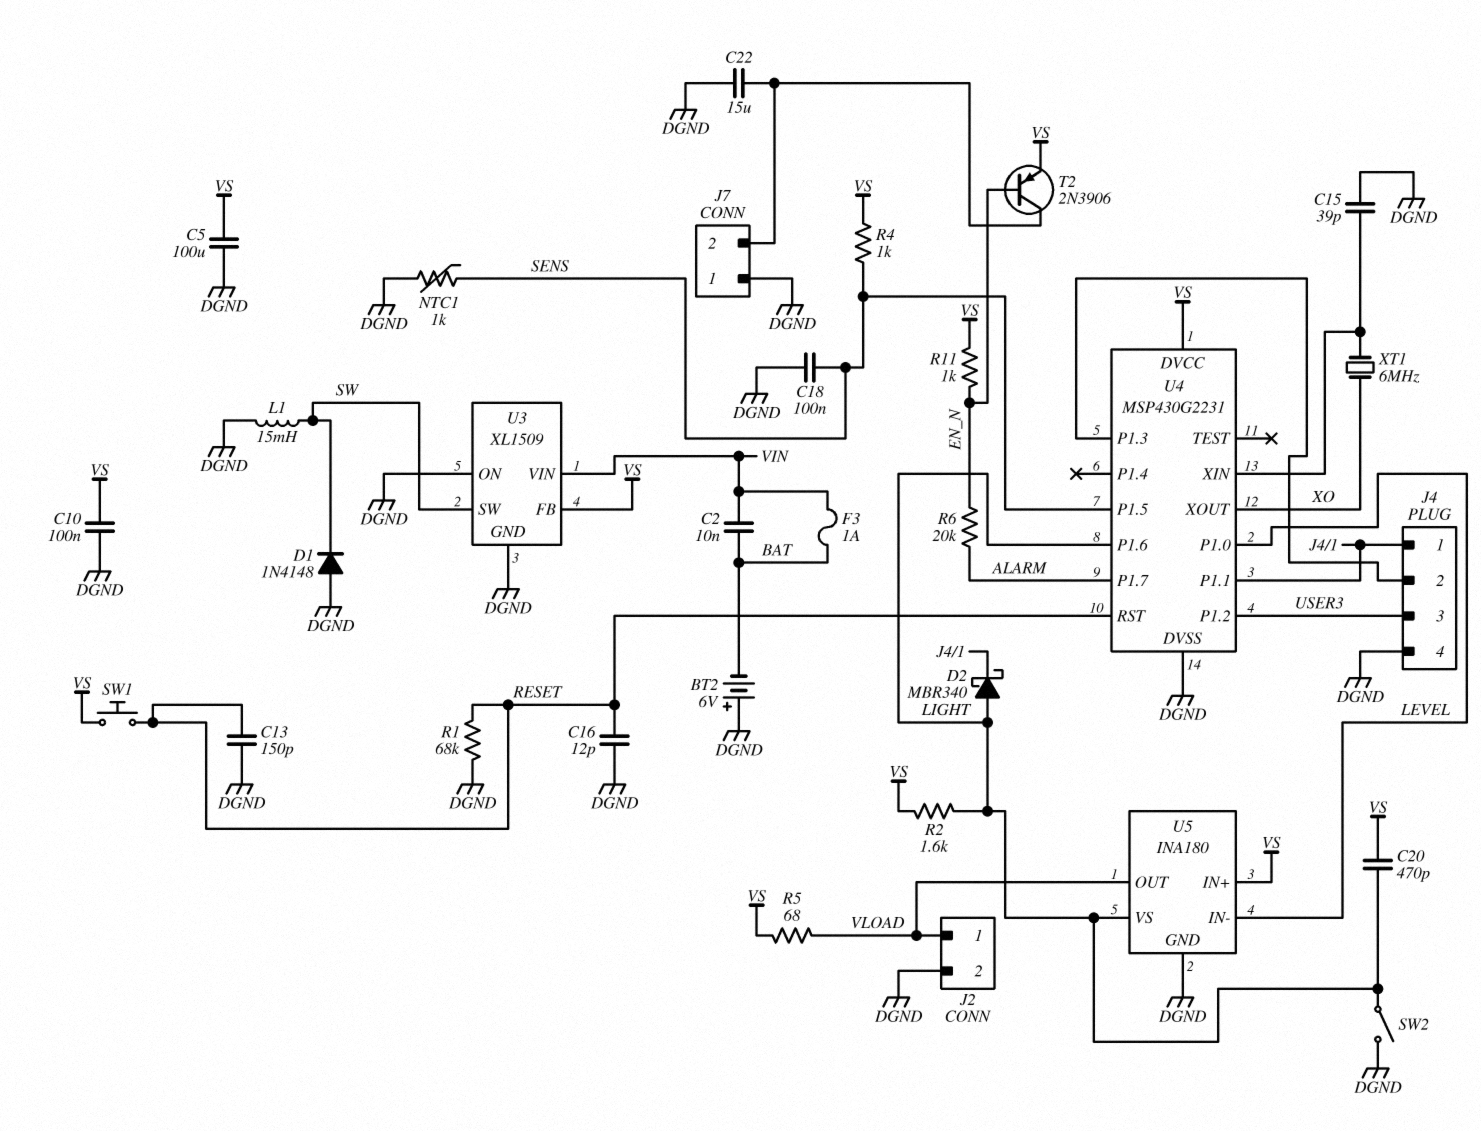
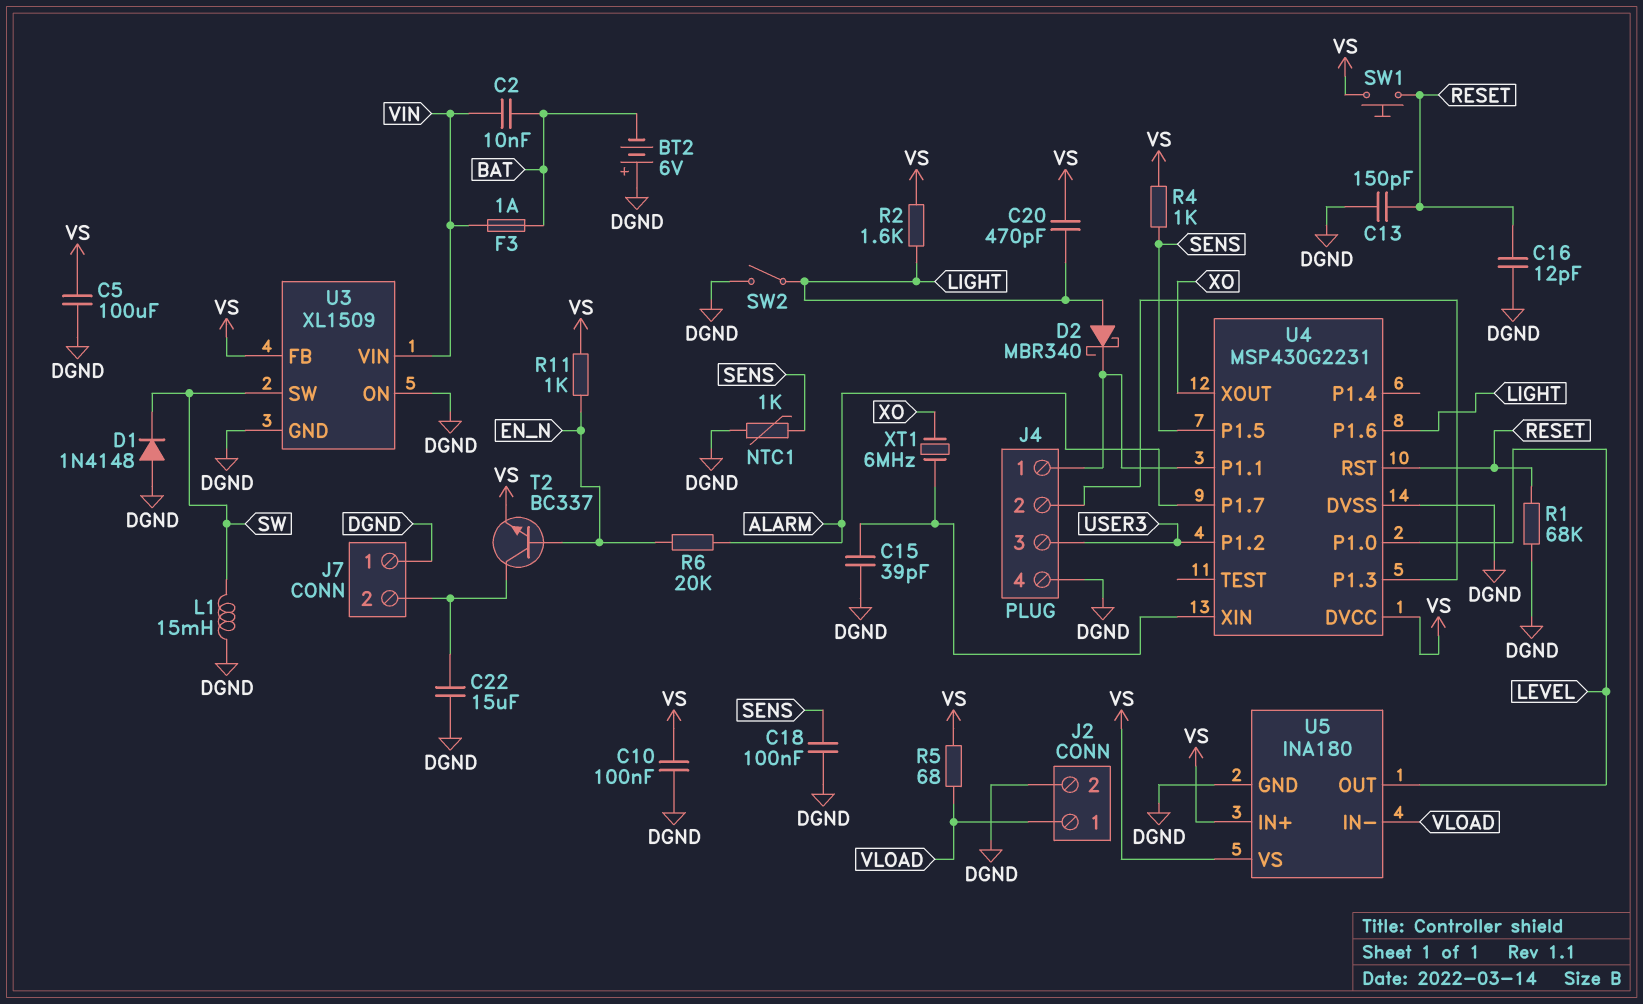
T2: PNP 2N3906 (B EN_N, C J7/2, E VS) -> NPN BC337 (B EN_N, C J7/2, E VS)
U5 pin IN-: LEVEL -> VLOAD
U5 pin OUT: VLOAD -> LEVEL
U5 pin VS: LIGHT -> VS

